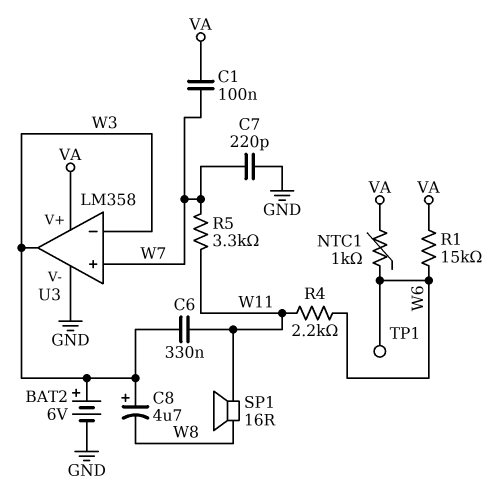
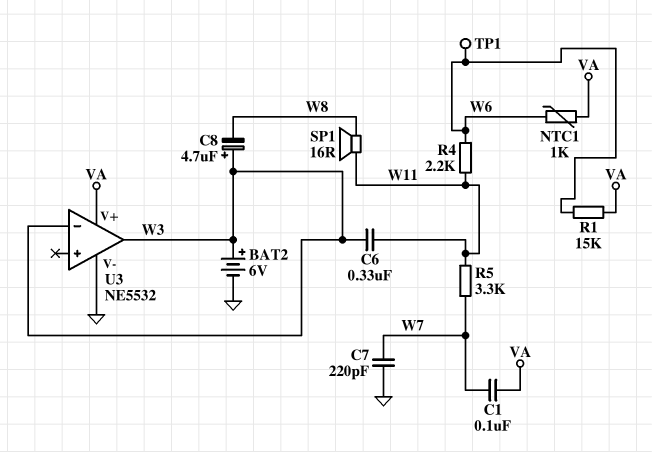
U3: LM358 -> NE5532
U3 pin in+: W7 -> none

